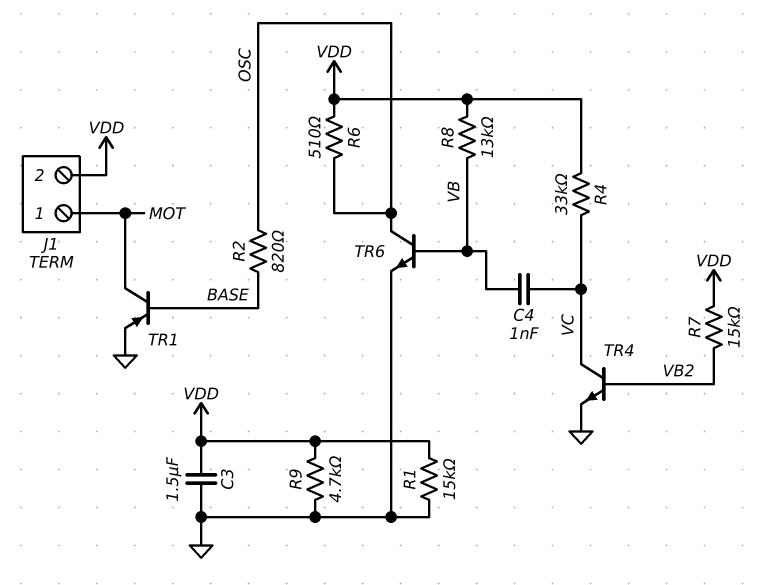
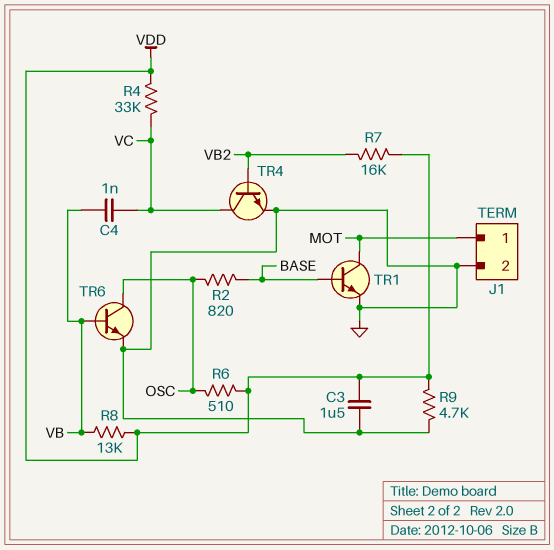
J1 pin 2: VDD -> GND
R1: 15k (GND, VDD) -> none
R7: 15k (VB2, VDD) -> 16k (VB2, VDD)
TR1: PNP (B BASE, C MOT, E GND) -> NPN (B BASE, C MOT, E GND)

